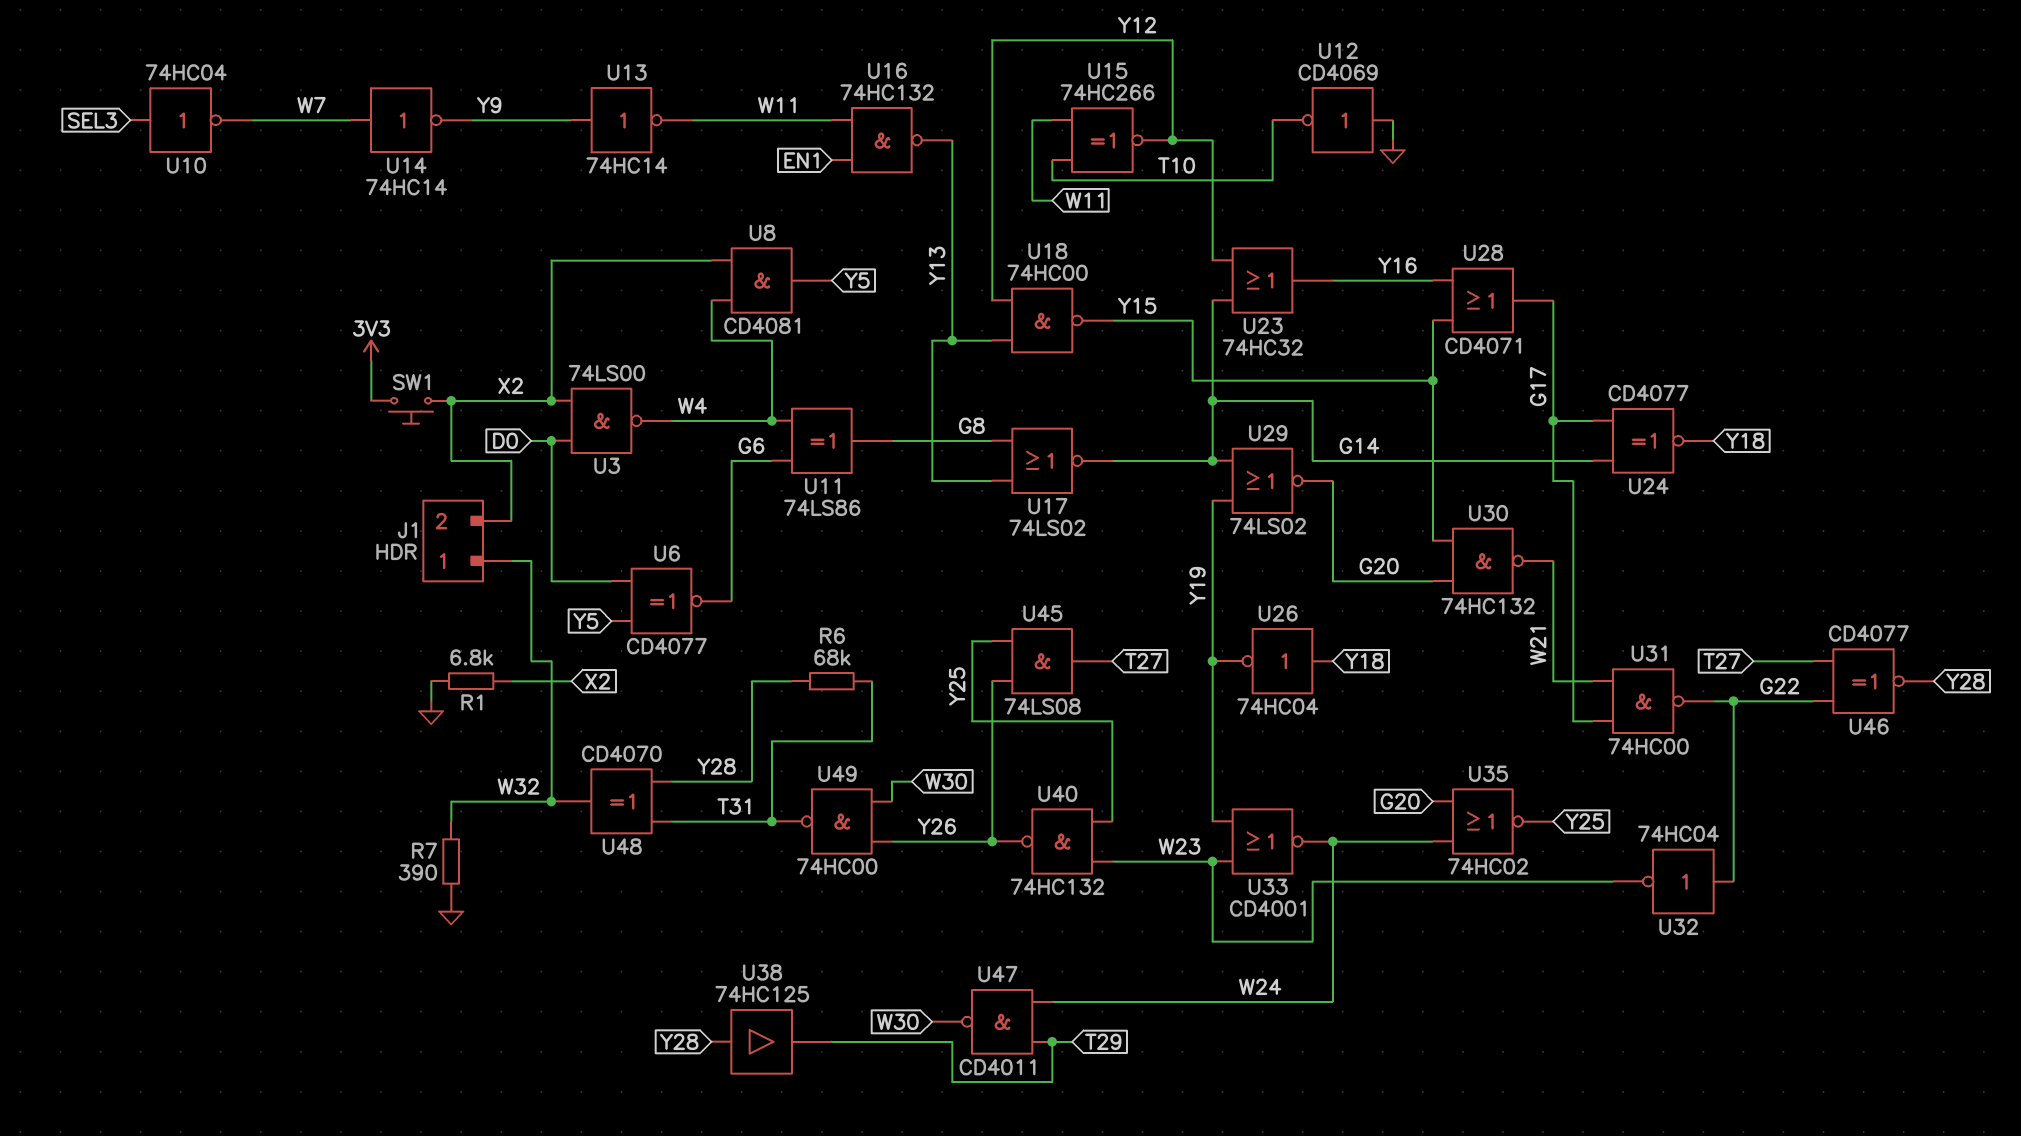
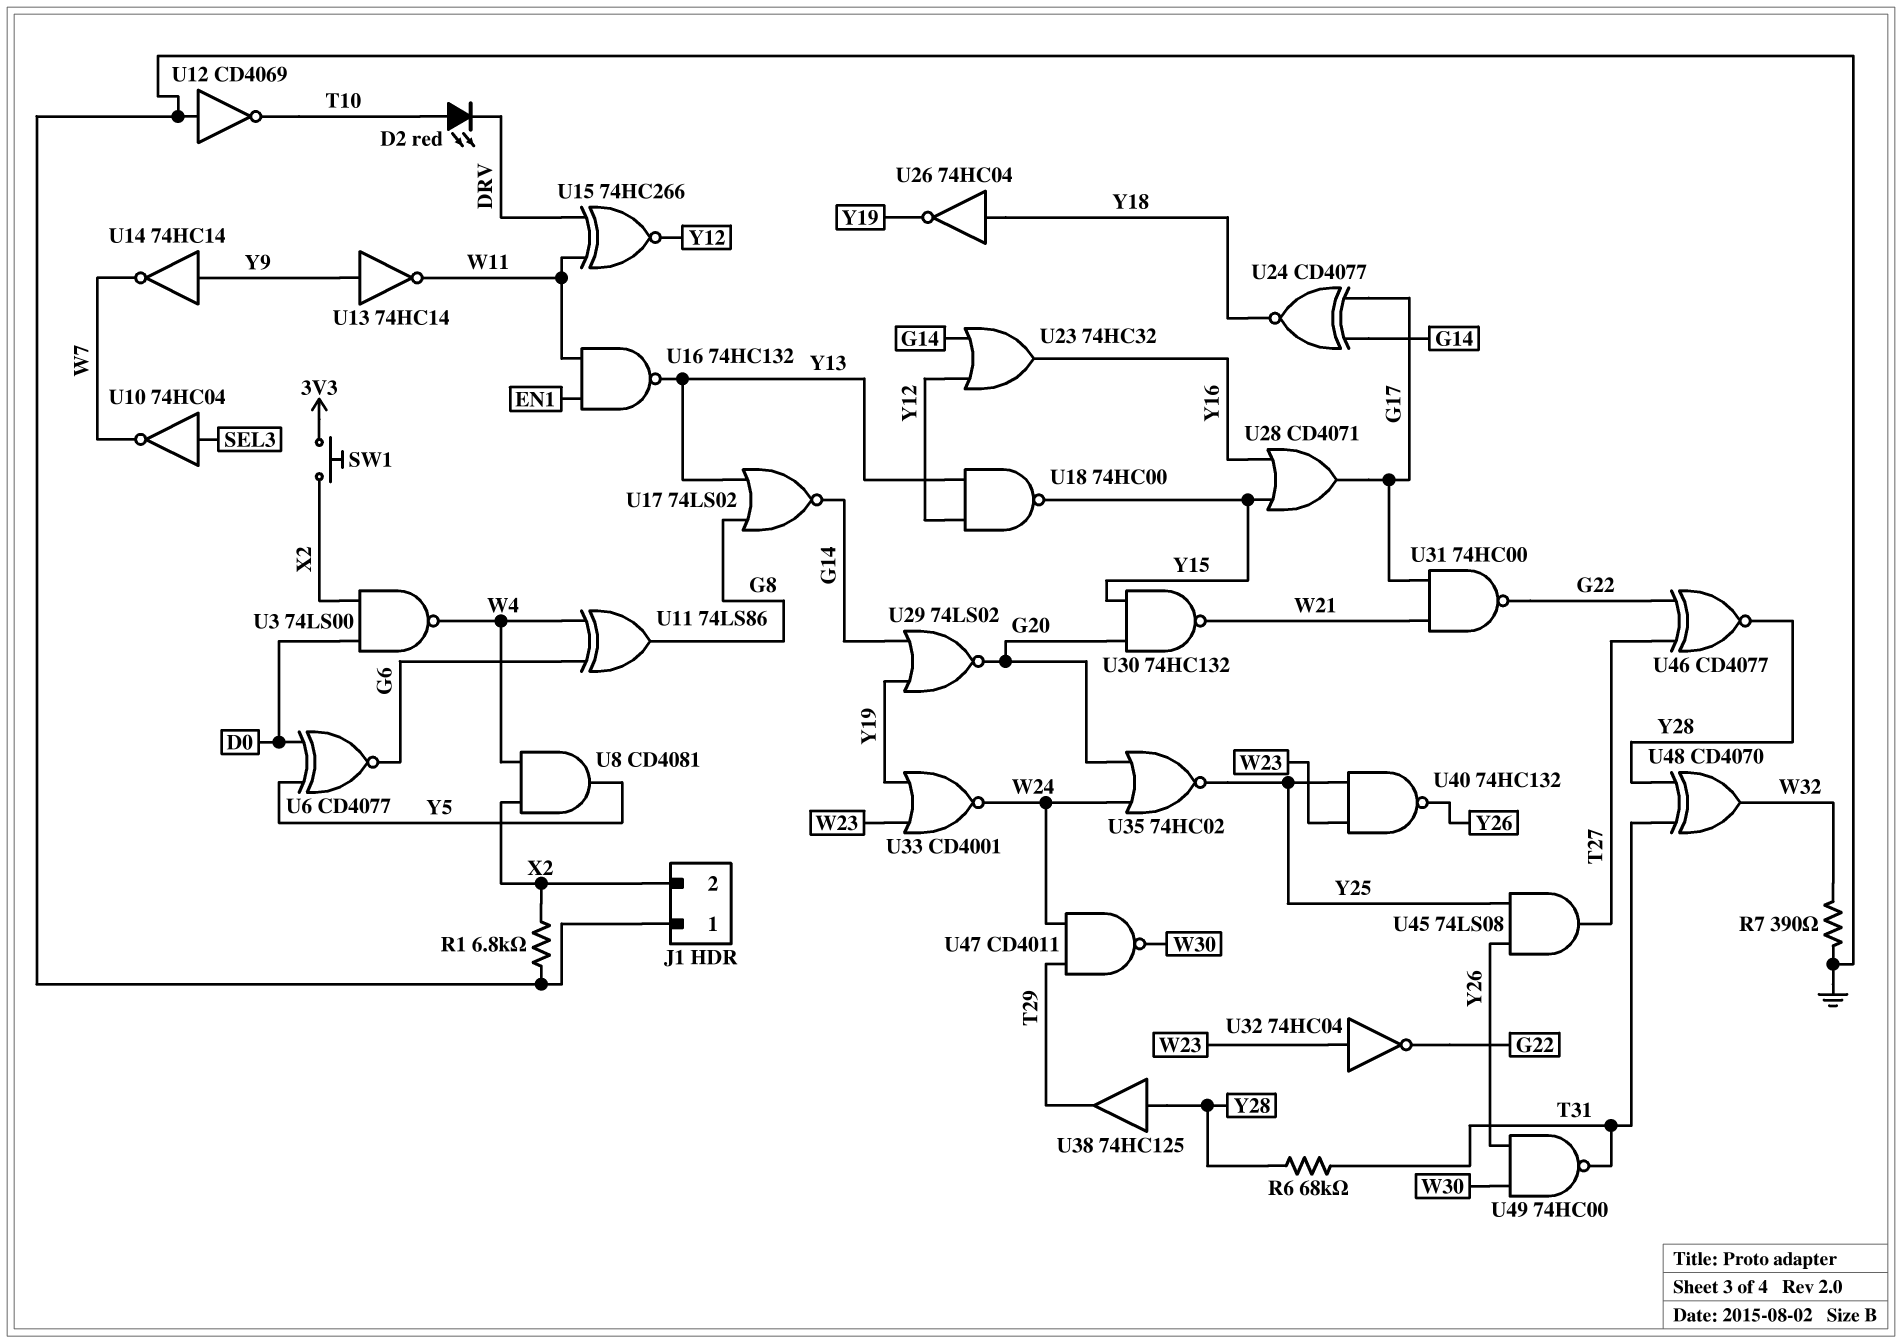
D2: none -> LED red (A T10, K DRV)
J1 pin 1: W32 -> GND
U14: NOT 74HC14 (in W7, out Y9) -> NOT 74HC14 (in Y9, out W7)
U15: XNOR 74HC266 (in T10, in W11, out Y12) -> XNOR 74HC266 (in DRV, in W11, out Y12)
U32: NOT 74HC04 (in G22, out W23) -> NOT 74HC04 (in W23, out G22)

